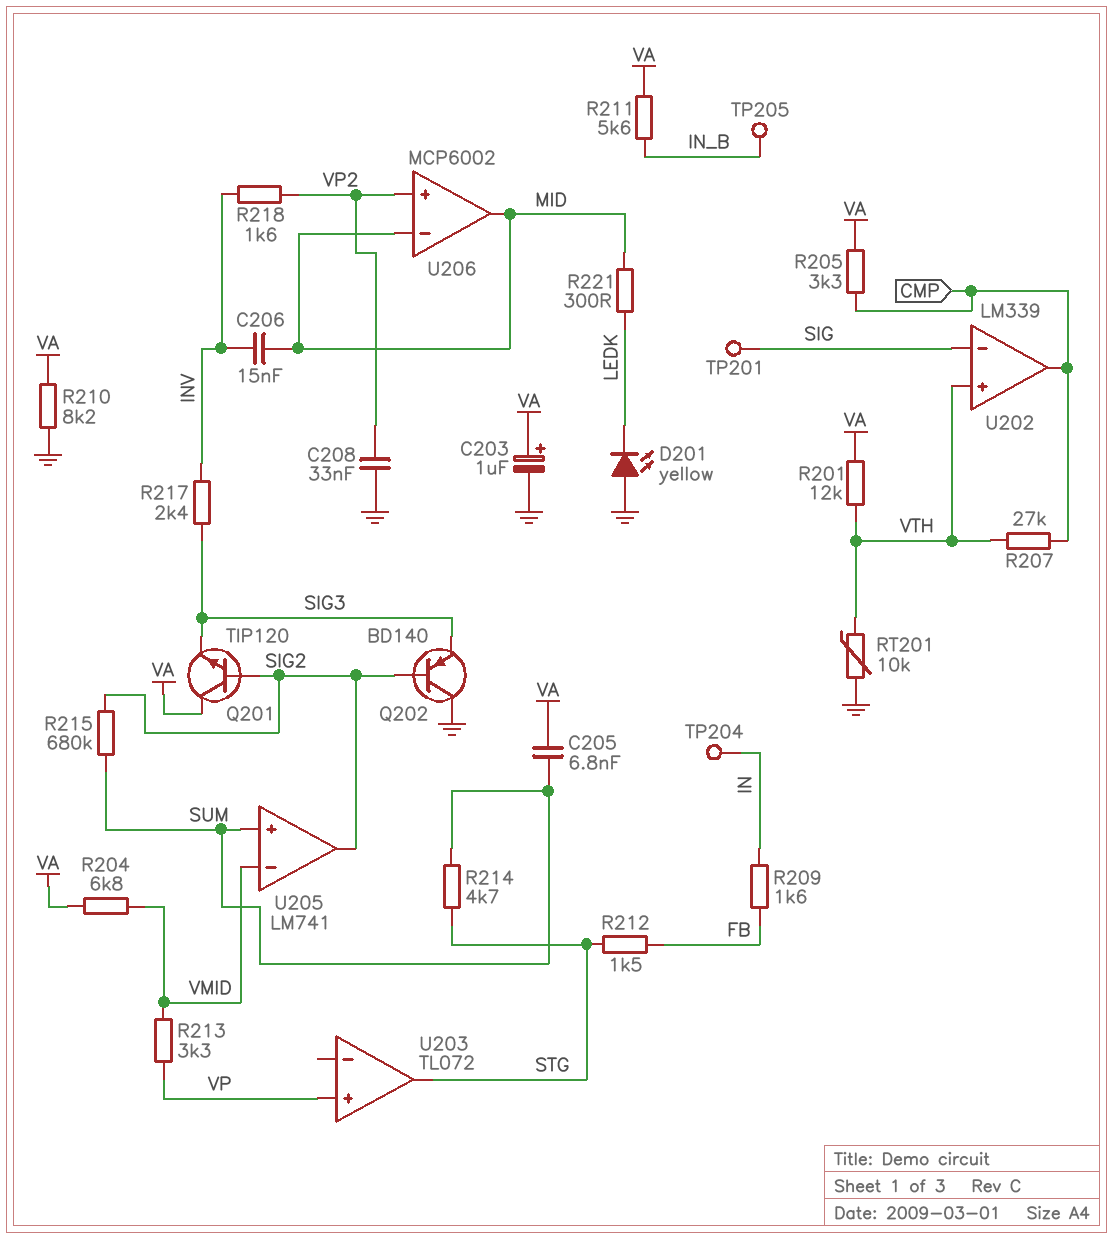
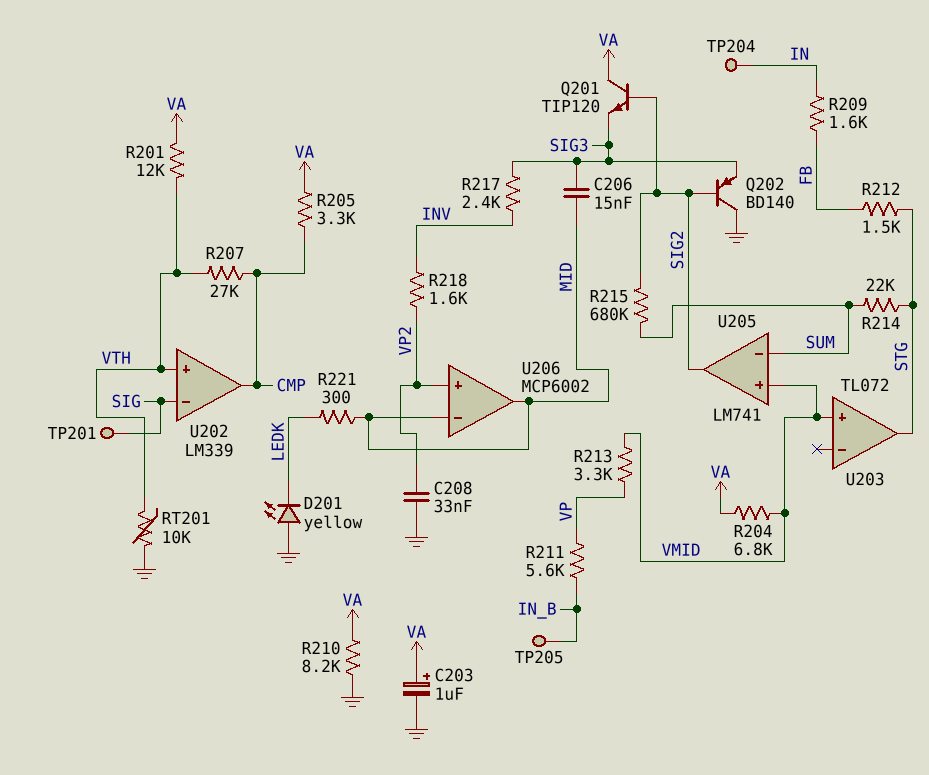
C205: 6.8nF (SUM, VA) -> none
C206: 15nF (INV, MID) -> 15nF (MID, SIG3)
R211: 5.6k (IN_B, VA) -> 5.6k (IN_B, VP)
R214: 4.7k (STG, SUM) -> 22k (STG, SUM)
U203 pin in+: VP -> VMID
U205 pin in+: SUM -> VMID
U205 pin in-: VMID -> SUM

